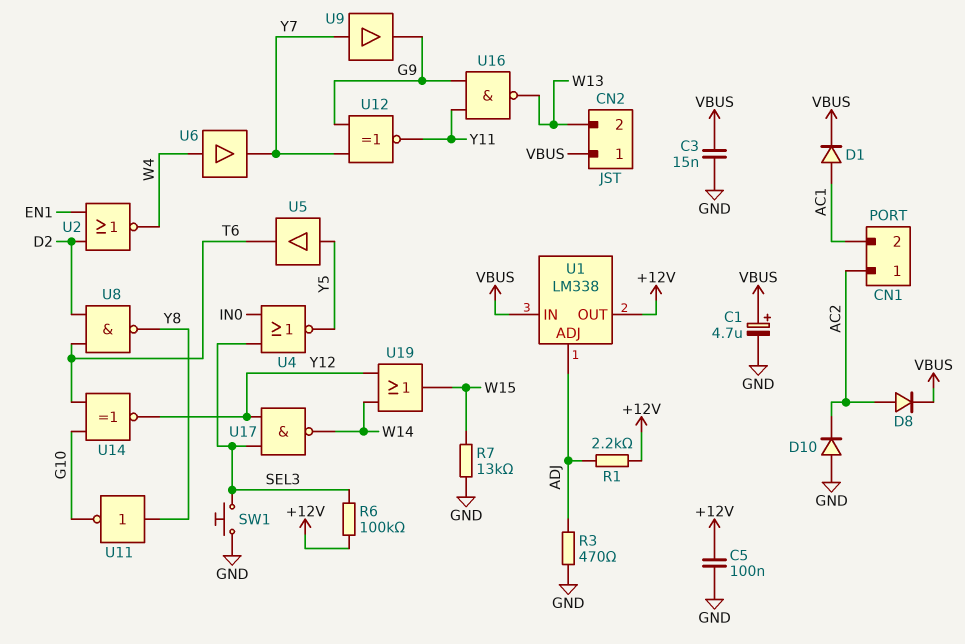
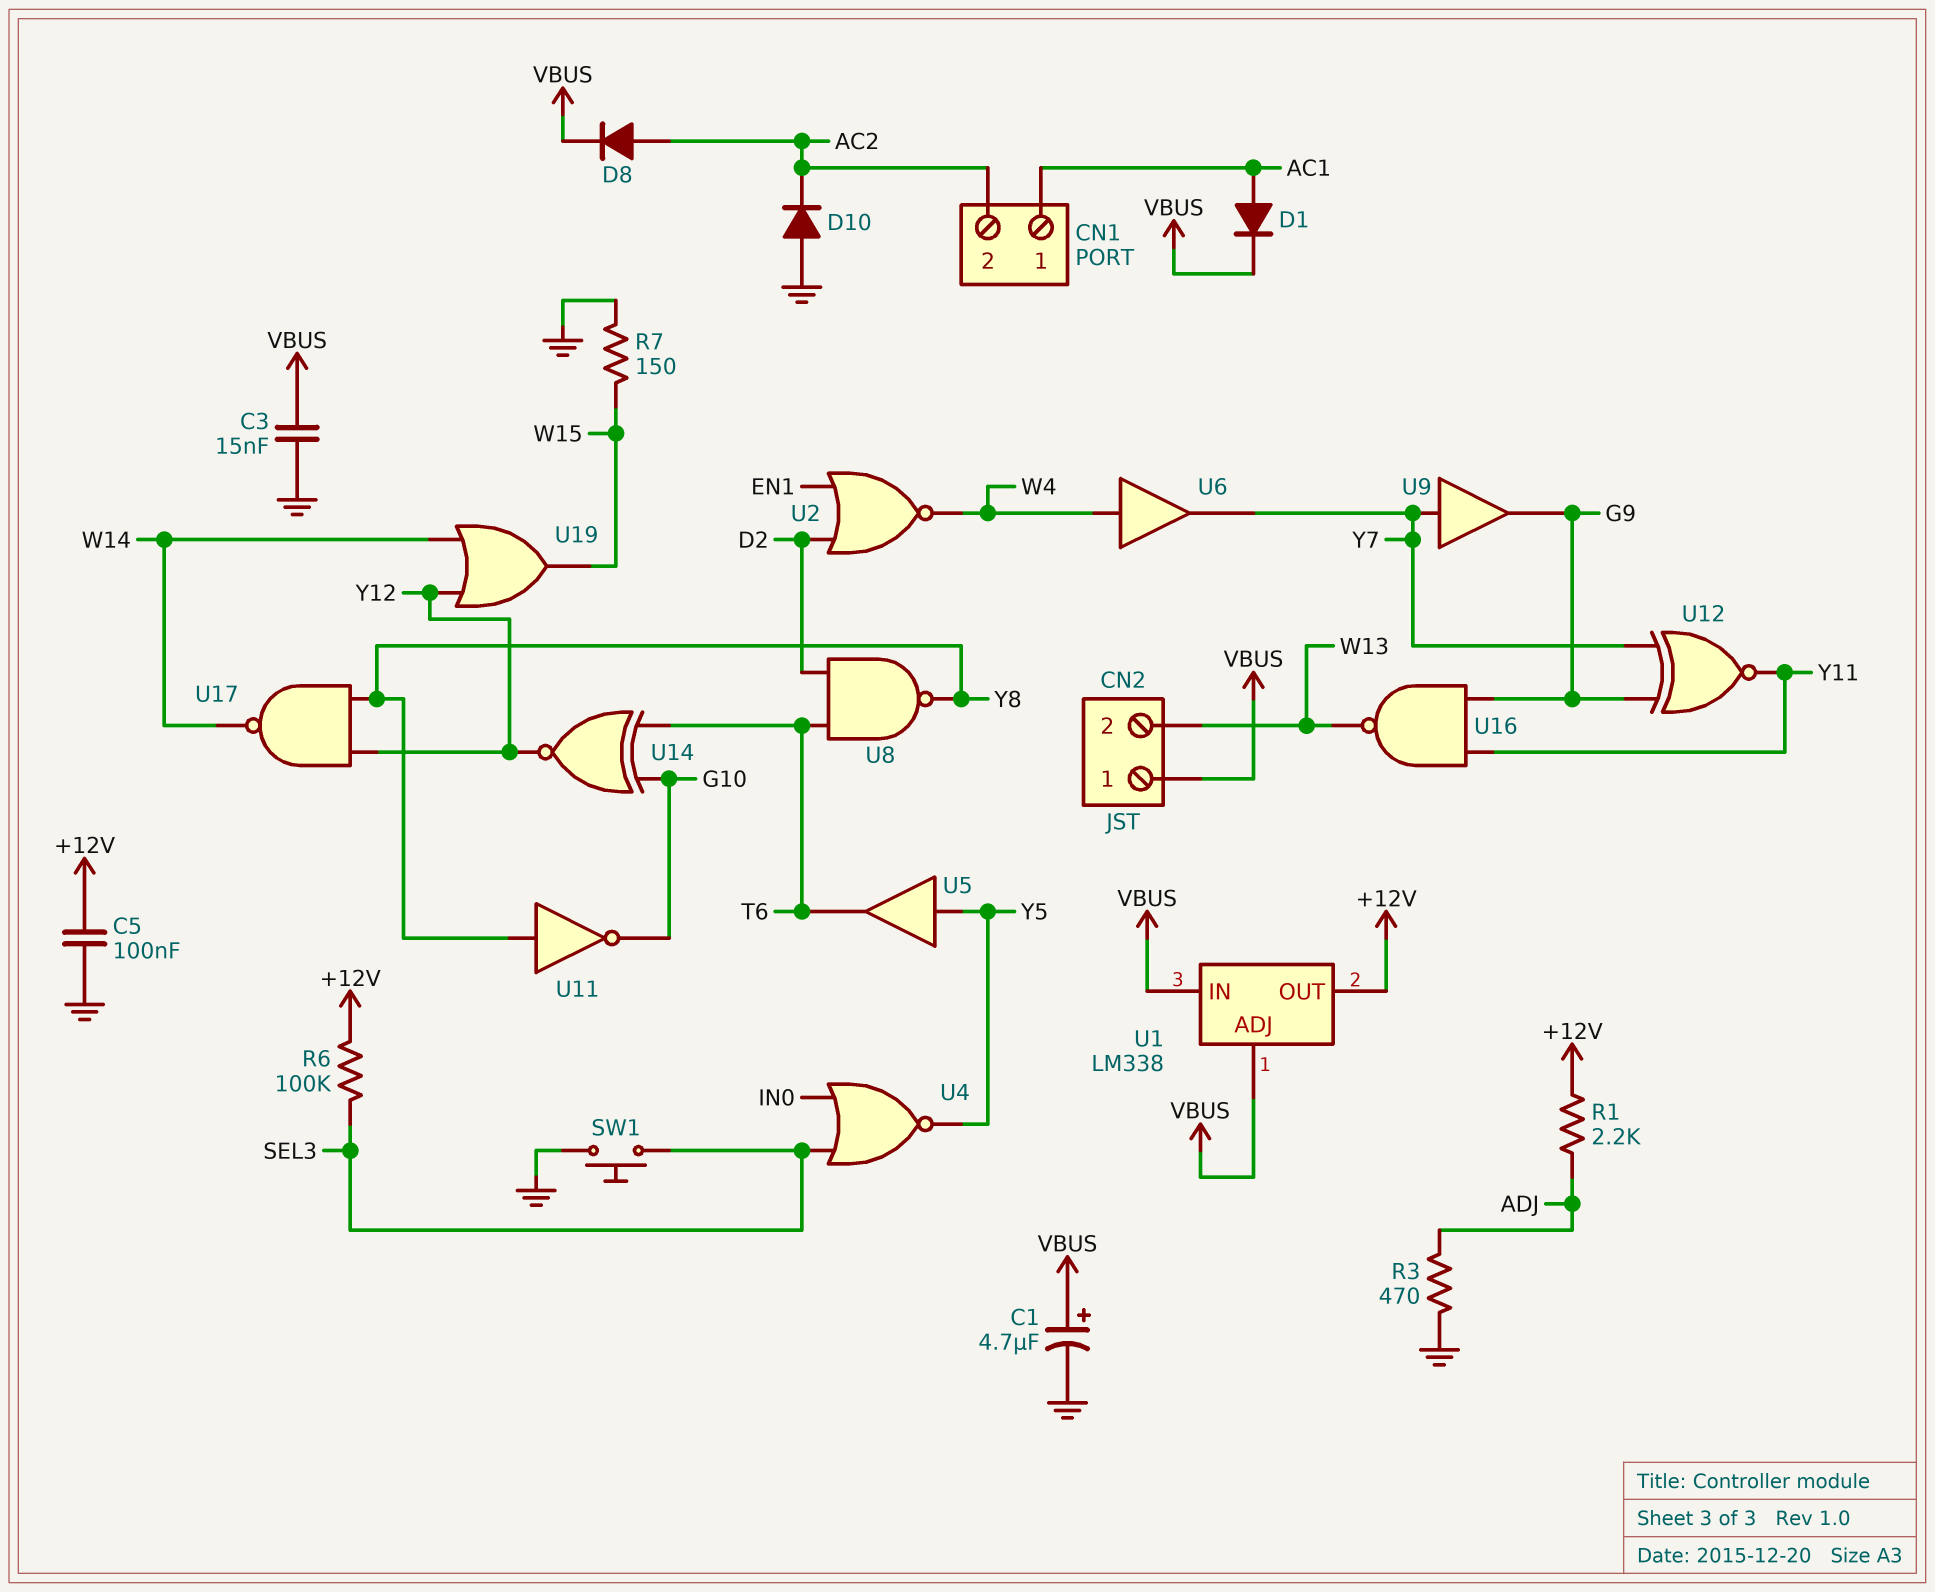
CN1 pin 1: AC2 -> AC1
CN1 pin 2: AC1 -> AC2
R7: 13k (GND, W15) -> 150 (GND, W15)
U1 pin ADJ: ADJ -> VBUS
U17: NAND (in SEL3, in Y12, out W14) -> NAND (in Y8, in Y12, out W14)

